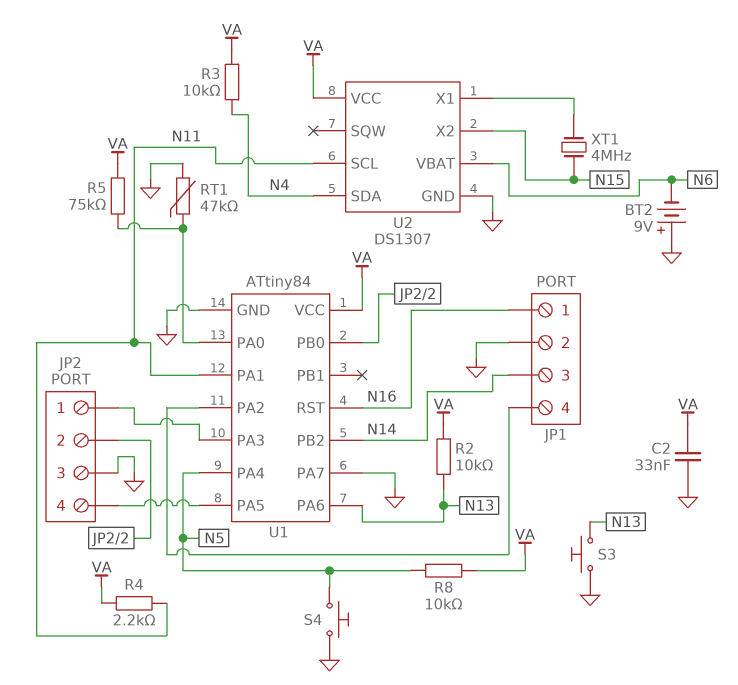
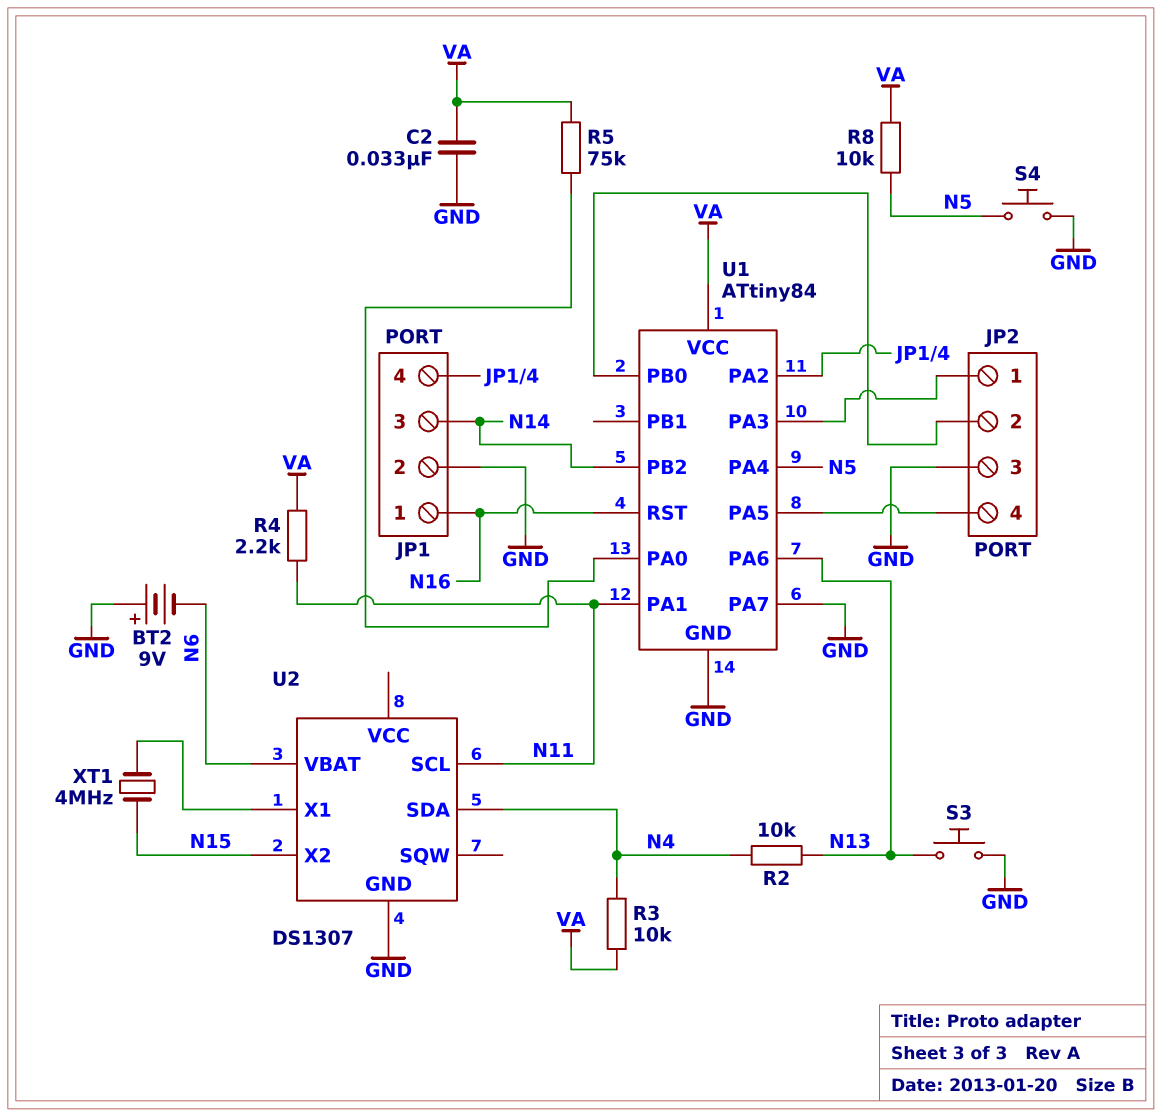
R2: 10k (N13, VA) -> 10k (N4, N13)
RT1: 47k (GND, U1/PA0) -> none
U2 pin VCC: VA -> none

